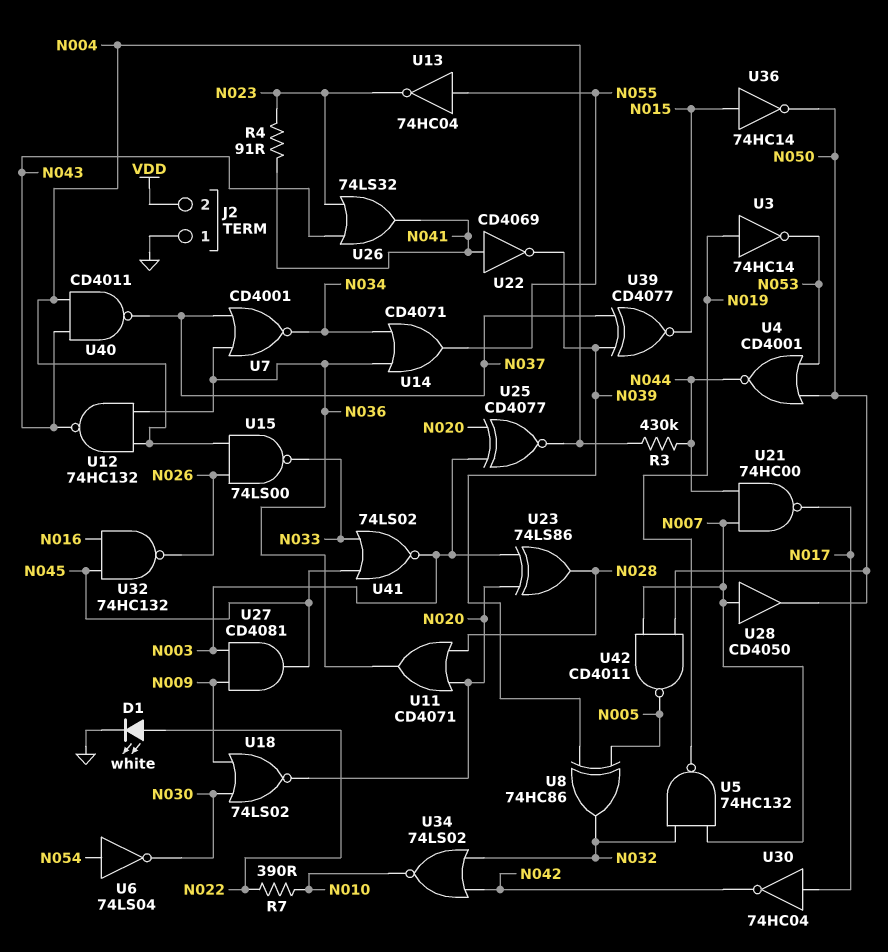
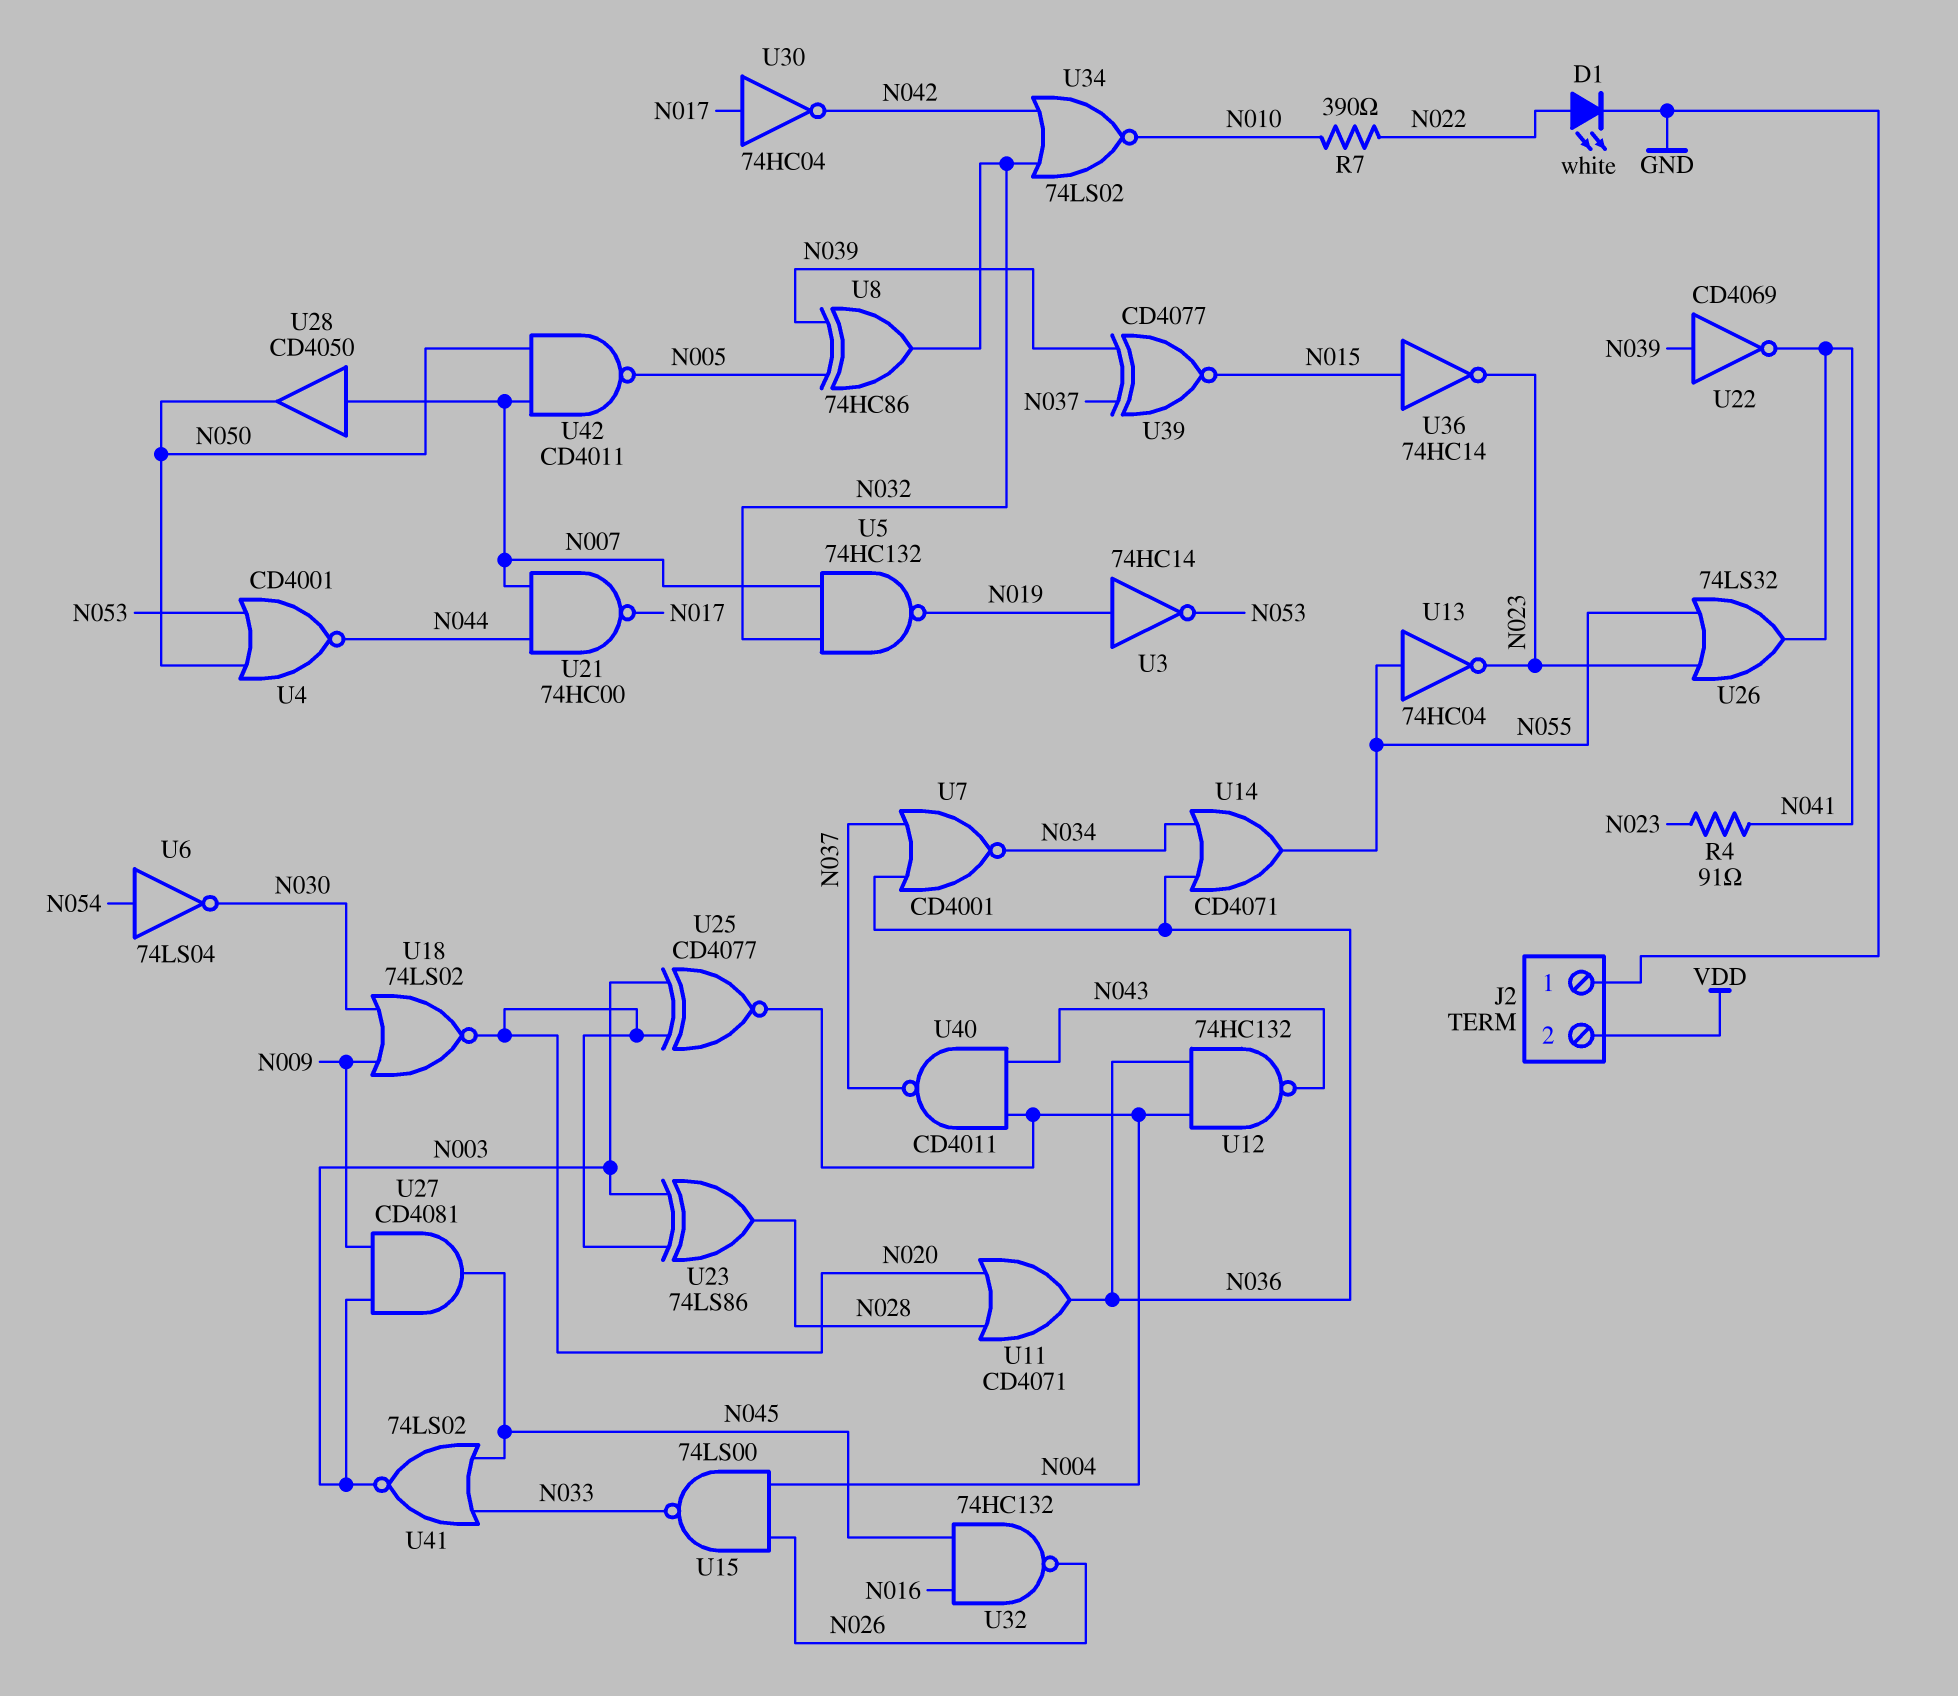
R3: 430k (N004, N044) -> none
U22: NOT CD4069 (in N041, out N039) -> NOT CD4069 (in N039, out N041)
U26: OR 74LS32 (in N023, in N043, out N041) -> OR 74LS32 (in N023, in N055, out N041)
U36: NOT 74HC14 (in N015, out N050) -> NOT 74HC14 (in N015, out N023)

